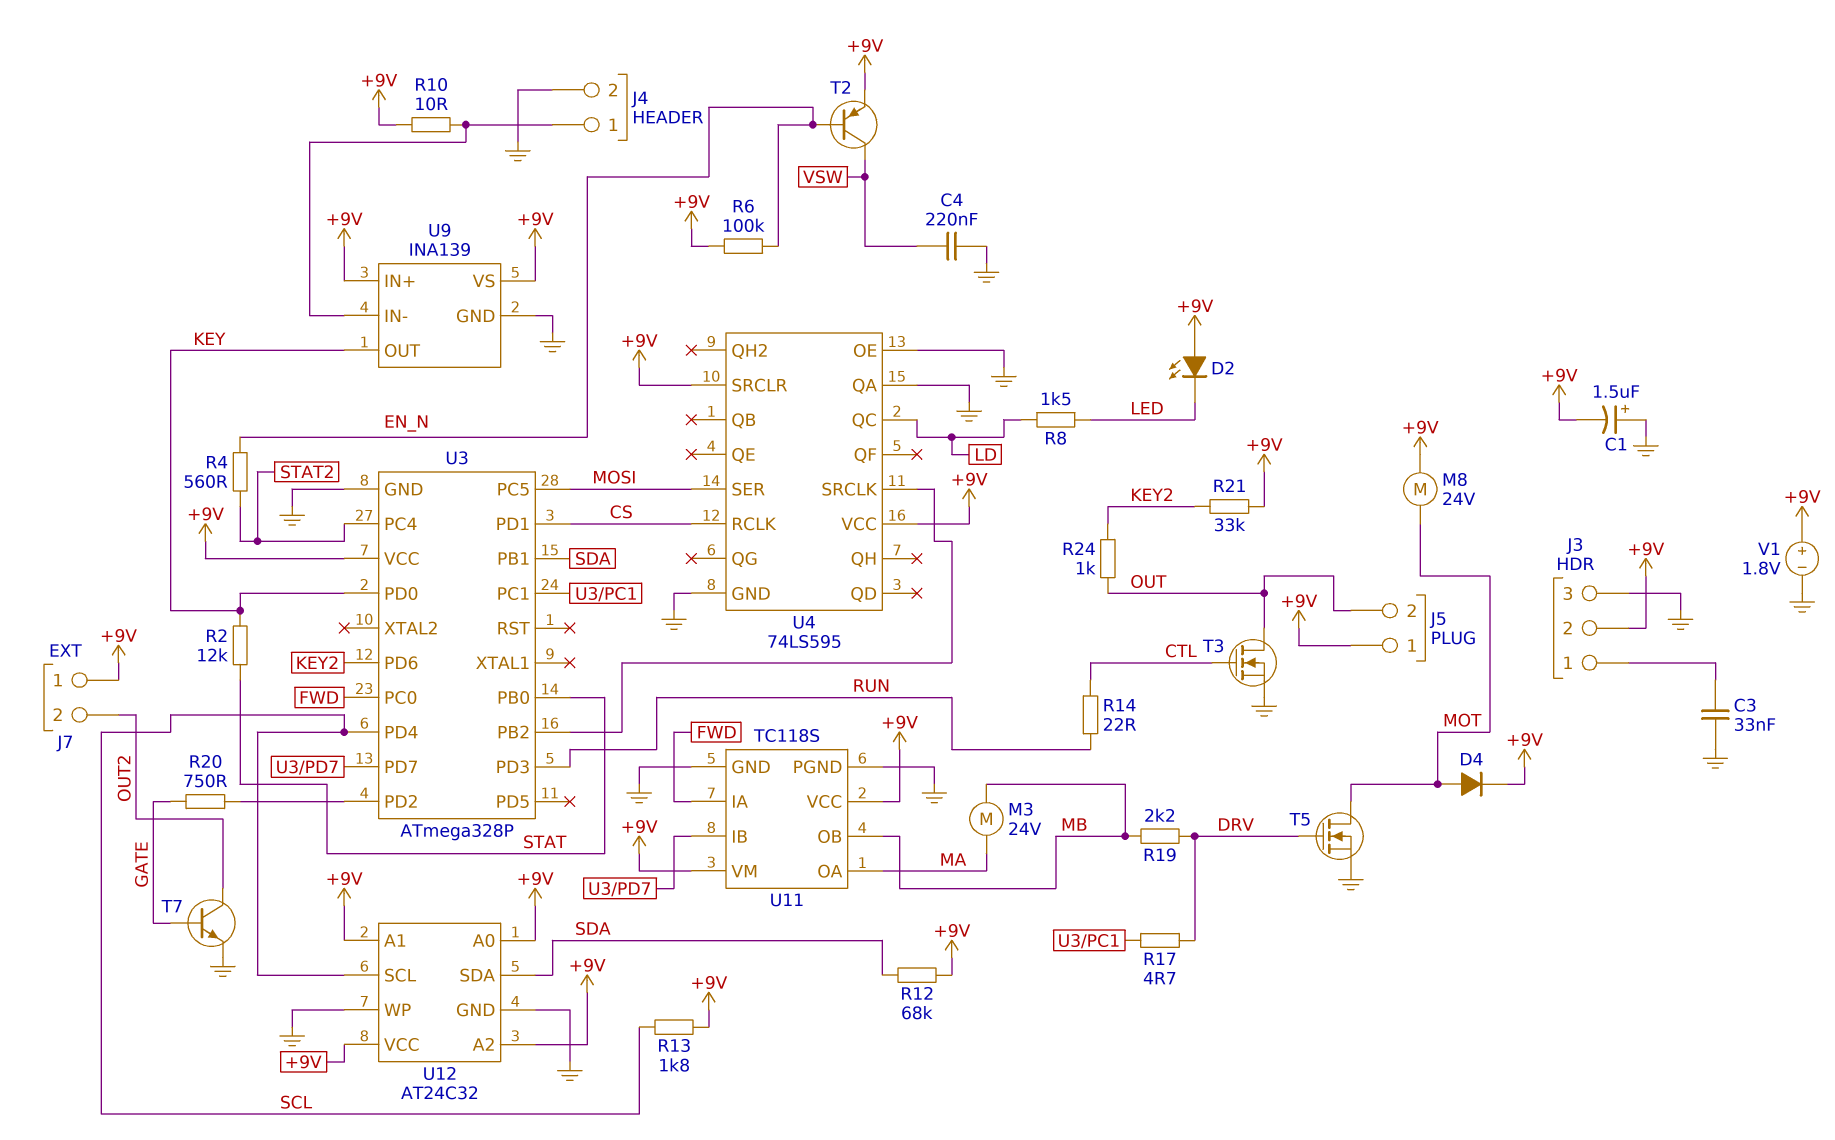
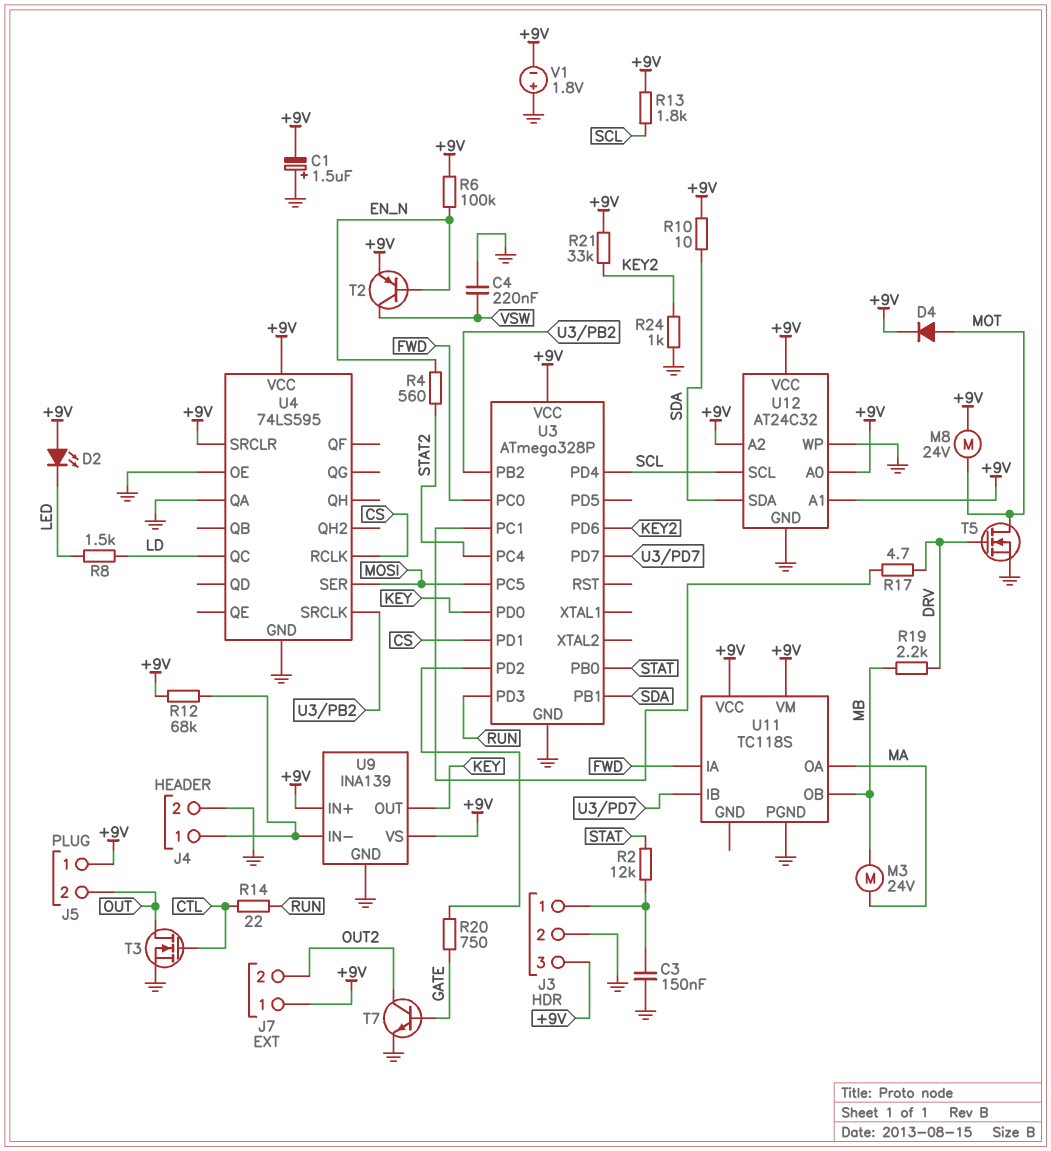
C3: 33nF (GND, J3/1) -> 150nF (GND, J3/1)
J3 pin 2: +9V -> GND
J3 pin 3: GND -> +9V
R2: 12k (KEY, STAT) -> 12k (J3/1, STAT)
R10: 10 (+9V, J4/1) -> 10 (+9V, SDA)
R12: 68k (+9V, SDA) -> 68k (+9V, J4/1)
R24: 1k (KEY2, OUT) -> 1k (GND, KEY2)
U11 pin GND: GND -> none
V1: 1.8V (plus +9V, minus GND) -> 1.8V (plus GND, minus +9V)

